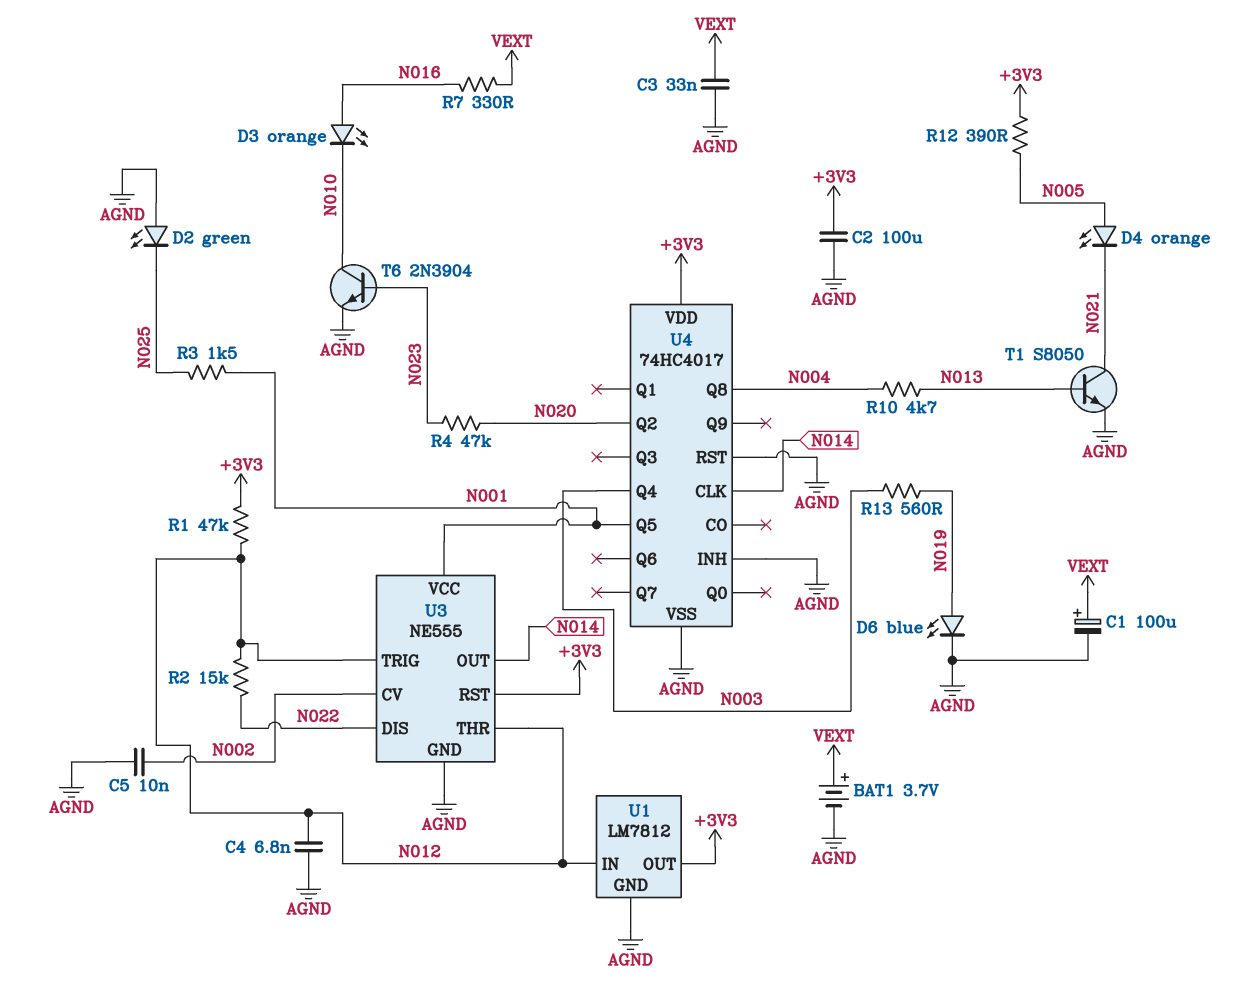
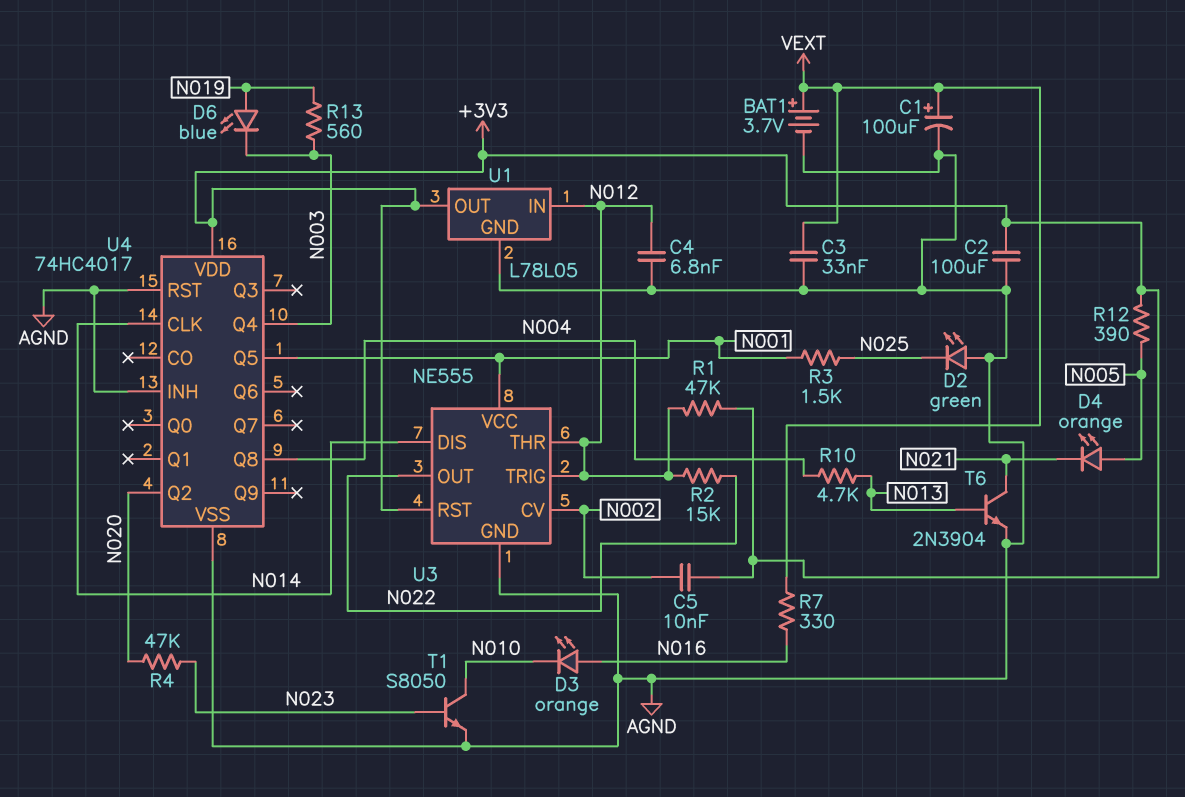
C5: 10nF (AGND, N002) -> 10nF (+3V3, N002)
D6: LED blue (A N019, K AGND) -> LED blue (A N019, K N003)
T1: NPN S8050 (B N013, C N021, E AGND) -> NPN S8050 (B N023, C N010, E AGND)
T6: NPN 2N3904 (B N023, C N010, E AGND) -> NPN 2N3904 (B N013, C N021, E AGND)
U1: LM7812 -> L78L05
U3 pin DIS: N022 -> N014
U3 pin OUT: N014 -> N022

